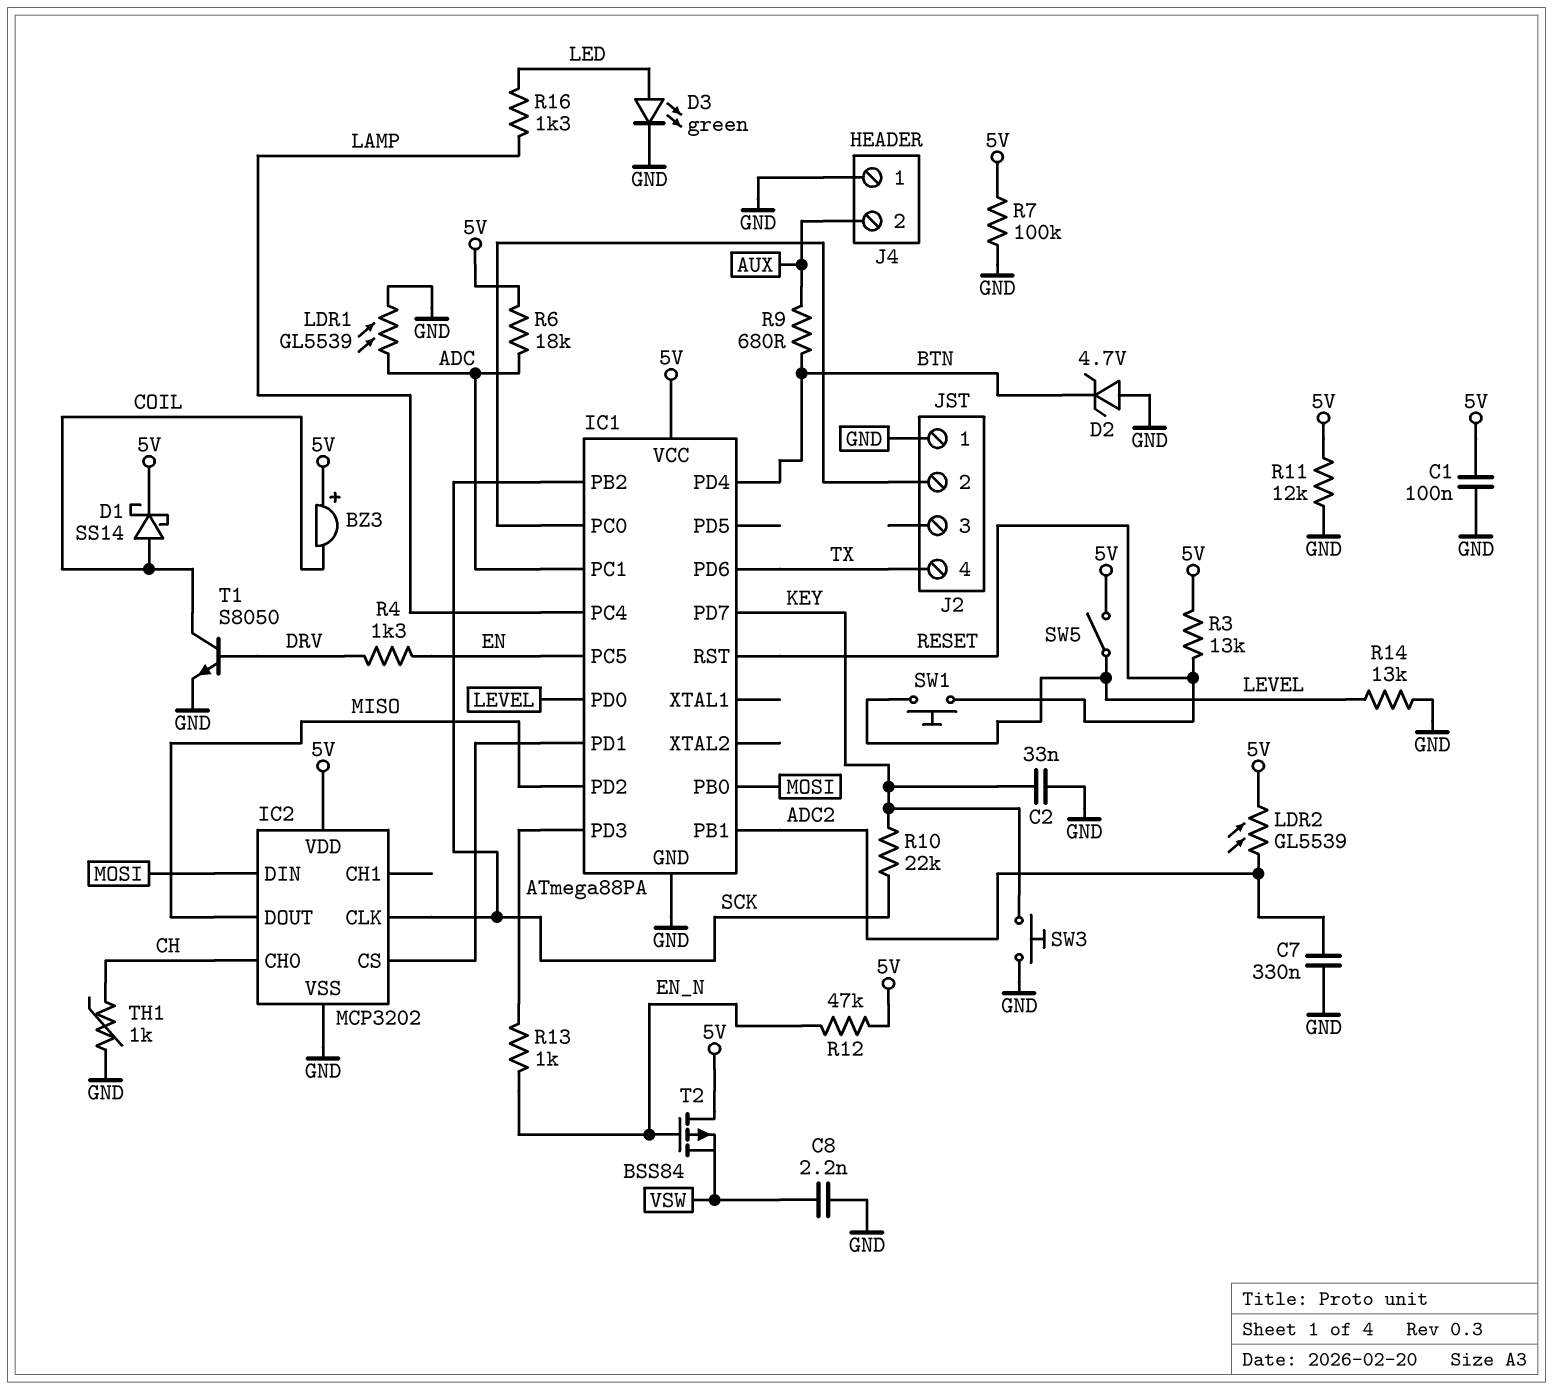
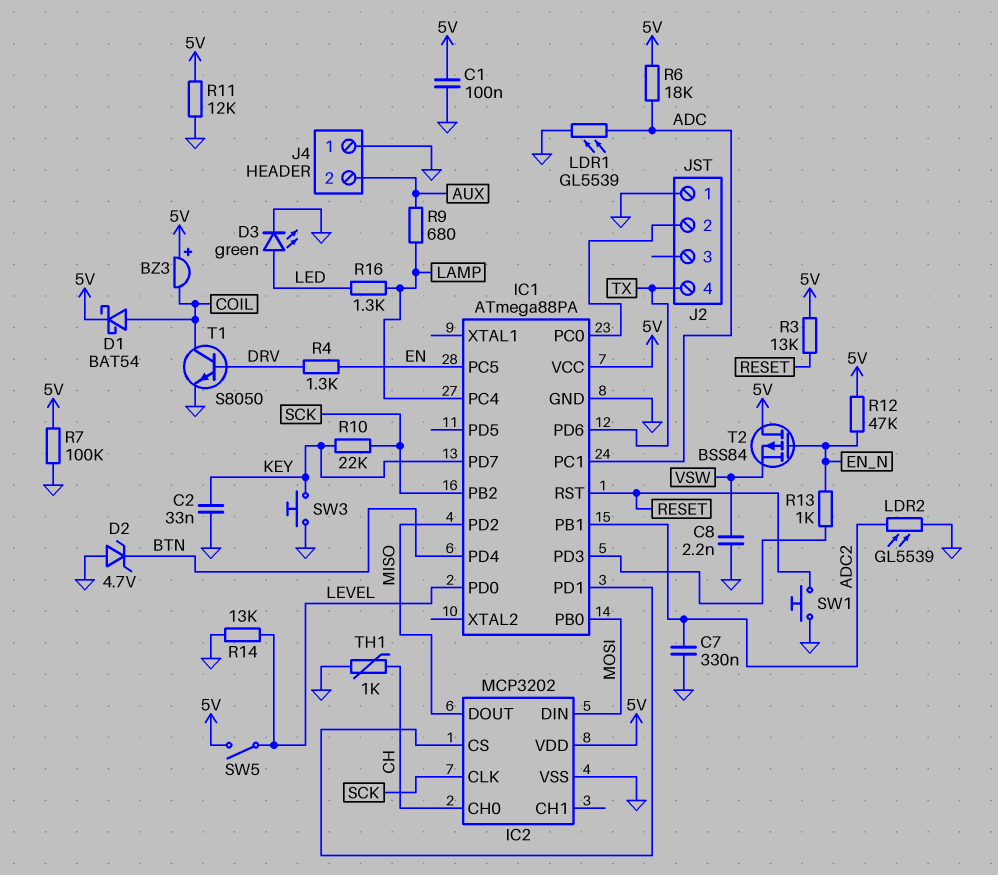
D1: schottky SS14 (A COIL, K 5V) -> schottky BAT54 (A COIL, K 5V)
LDR2: GL5539 (5V, ADC2) -> GL5539 (ADC2, GND)
R9: 680 (AUX, BTN) -> 680 (AUX, LAMP)
SW1: button (LEVEL, RESET) -> button (GND, RESET)

